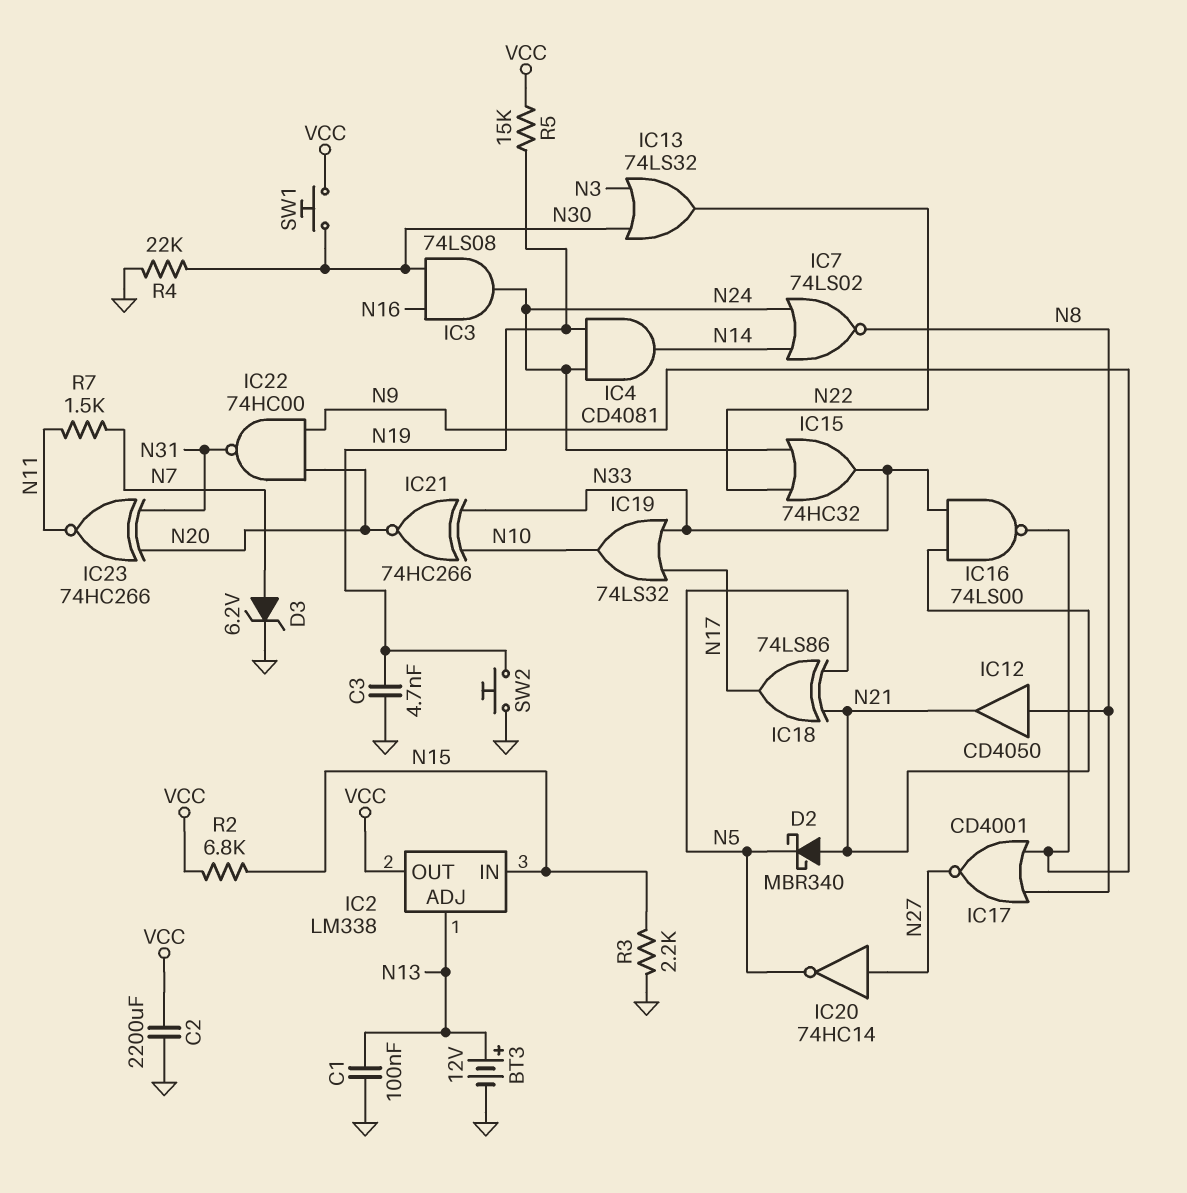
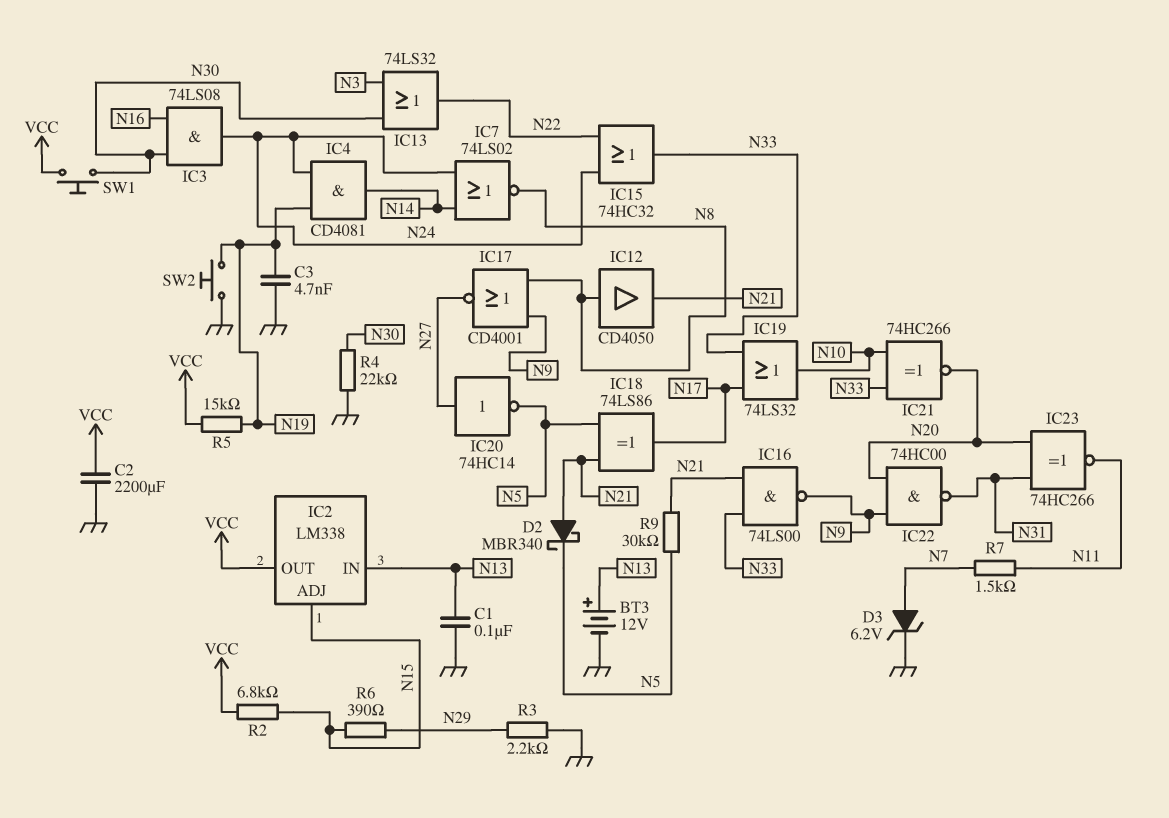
IC2 pin ADJ: N13 -> N15
IC2 pin IN: N15 -> N13
R3: 2.2k (GND, N15) -> 2.2k (GND, N29)
R6: none -> 390 (N15, N29)
R9: none -> 30k (N5, N21)

